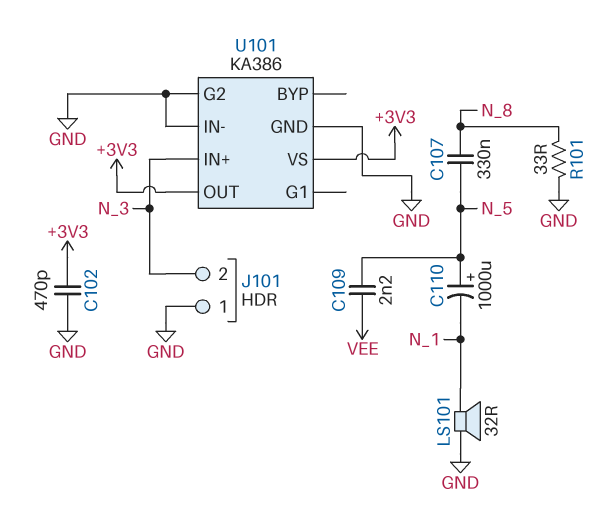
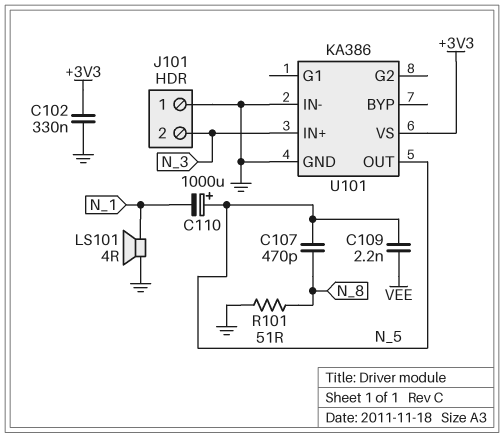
C102: 470pF (+3V3, GND) -> 330nF (+3V3, GND)
C107: 330nF (N_5, N_8) -> 470pF (N_5, N_8)
LS101: speaker 32R (GND, N_1) -> speaker 4R (GND, N_1)
R101: 33 (GND, N_8) -> 51 (GND, N_8)
U101 pin G2: GND -> none
U101 pin OUT: +3V3 -> N_5

